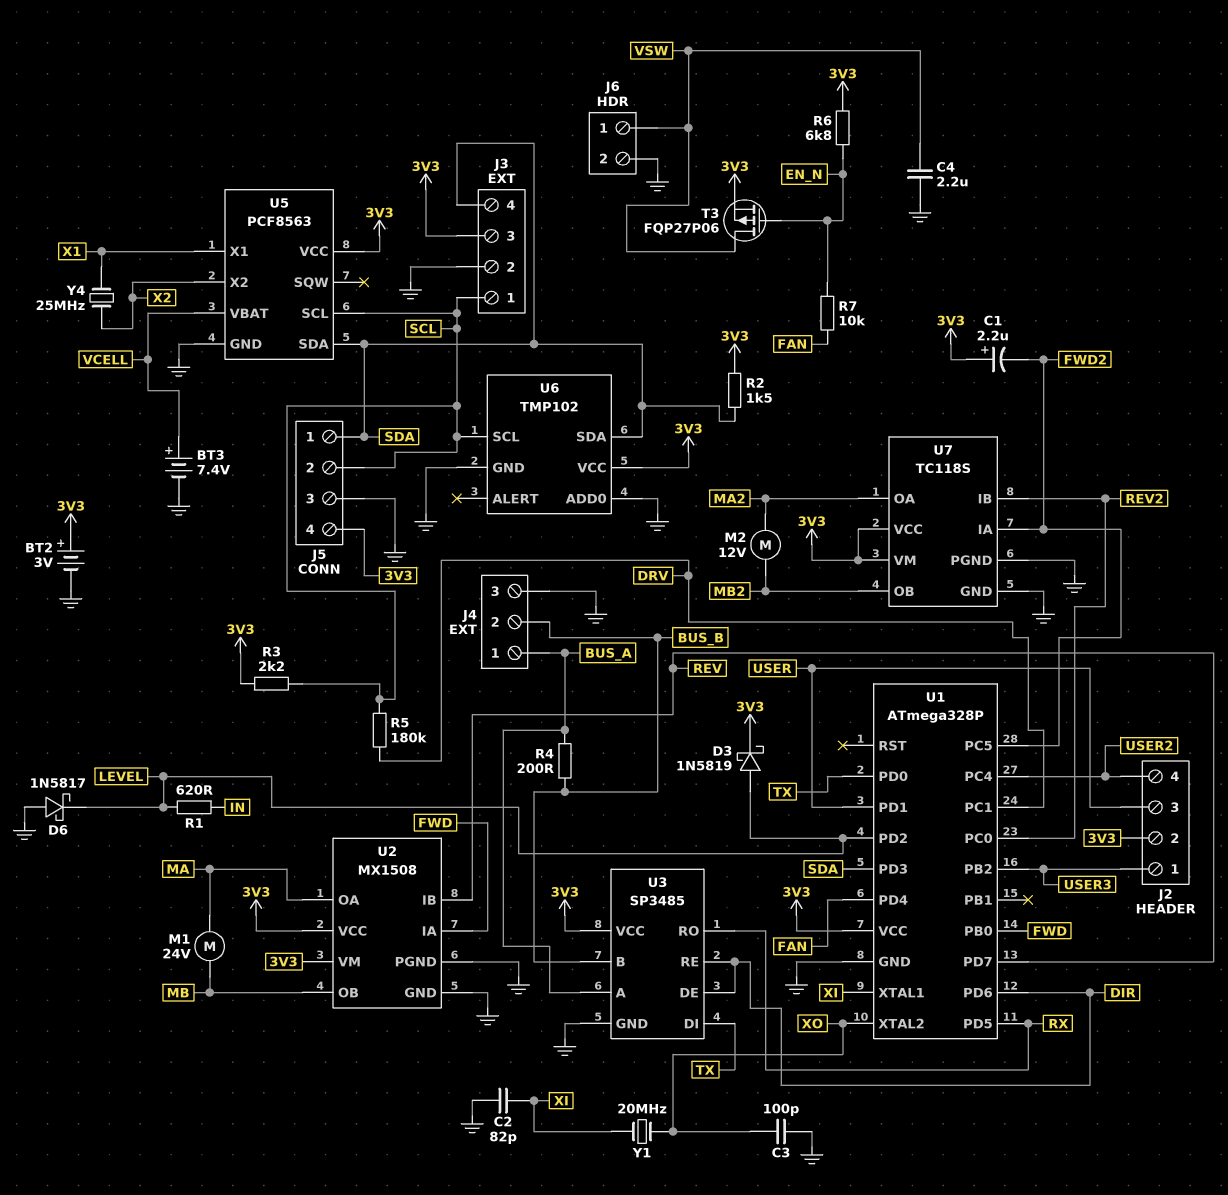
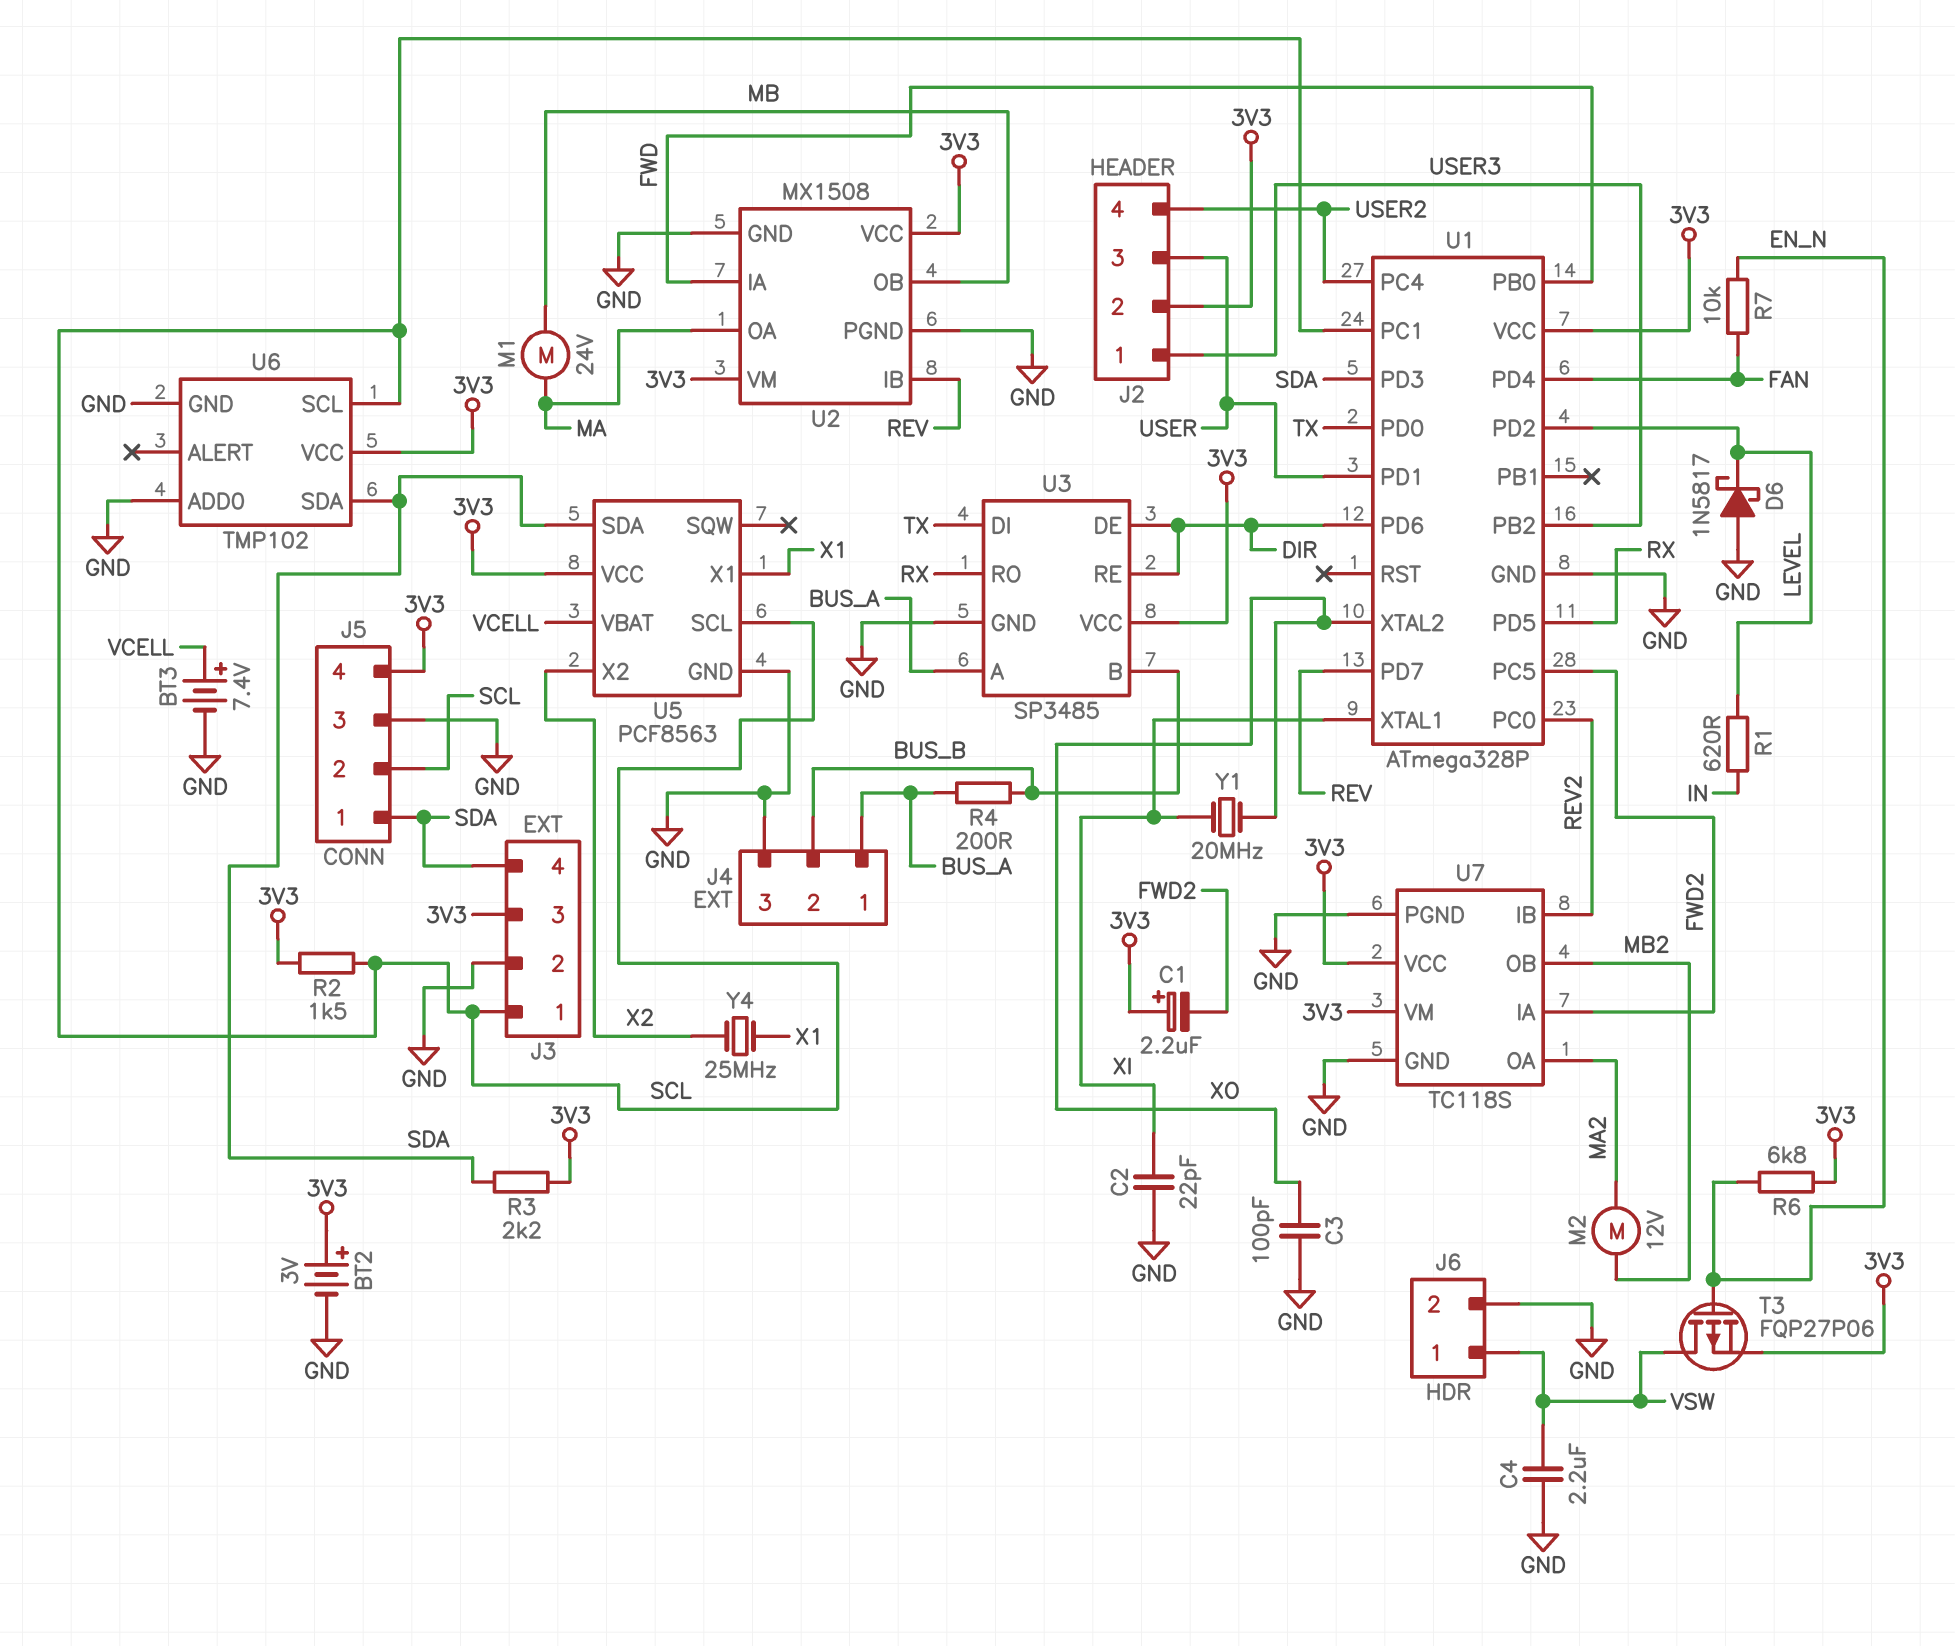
C2: 82pF (GND, XI) -> 22pF (GND, XI)
D3: schottky 1N5819 (A LEVEL, K 3V3) -> none
R2: 1.5k (3V3, SDA) -> 1.5k (3V3, SCL)
R3: 2.2k (3V3, SCL) -> 2.2k (3V3, SDA)
R5: 180k (DRV, SCL) -> none
U1 pin PC1: DRV -> SCL

